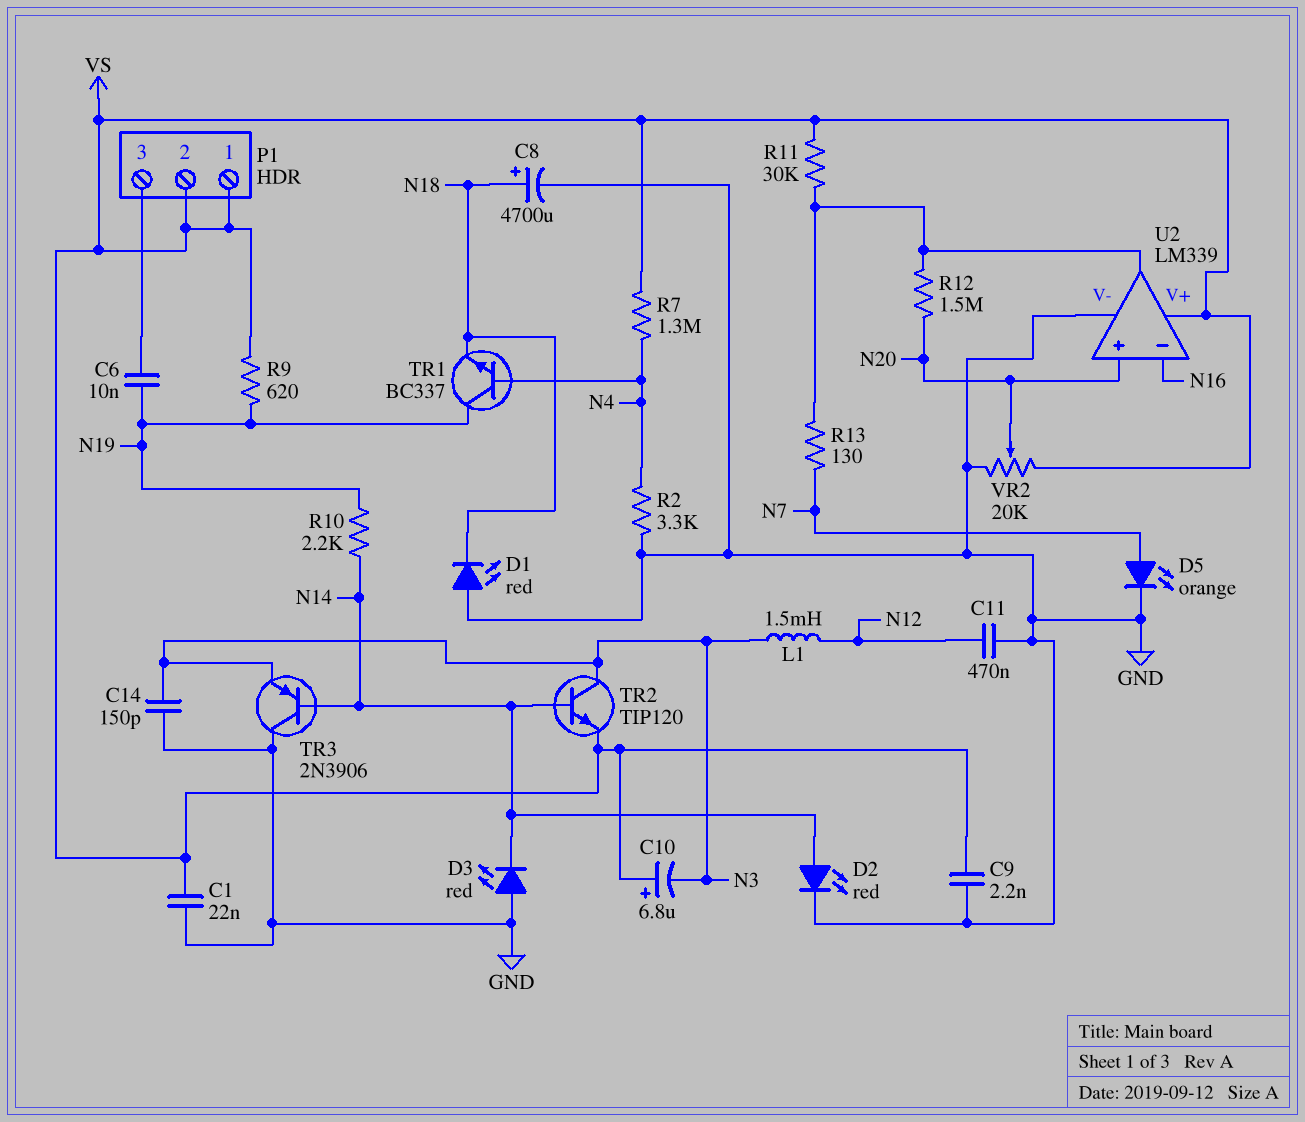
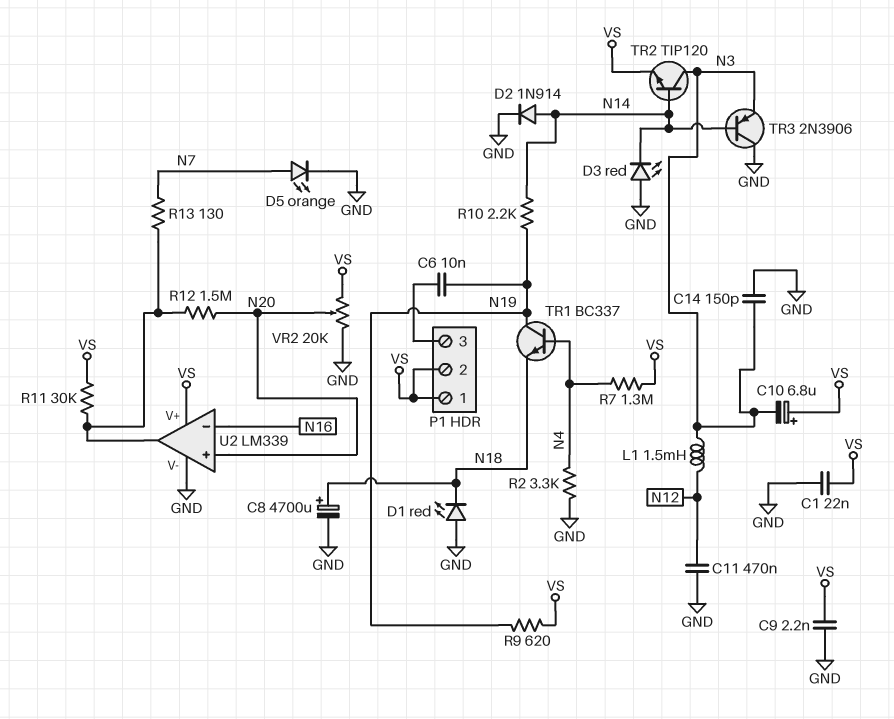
D2: LED red (A N14, K GND) -> diode 1N914 (A N14, K GND)

